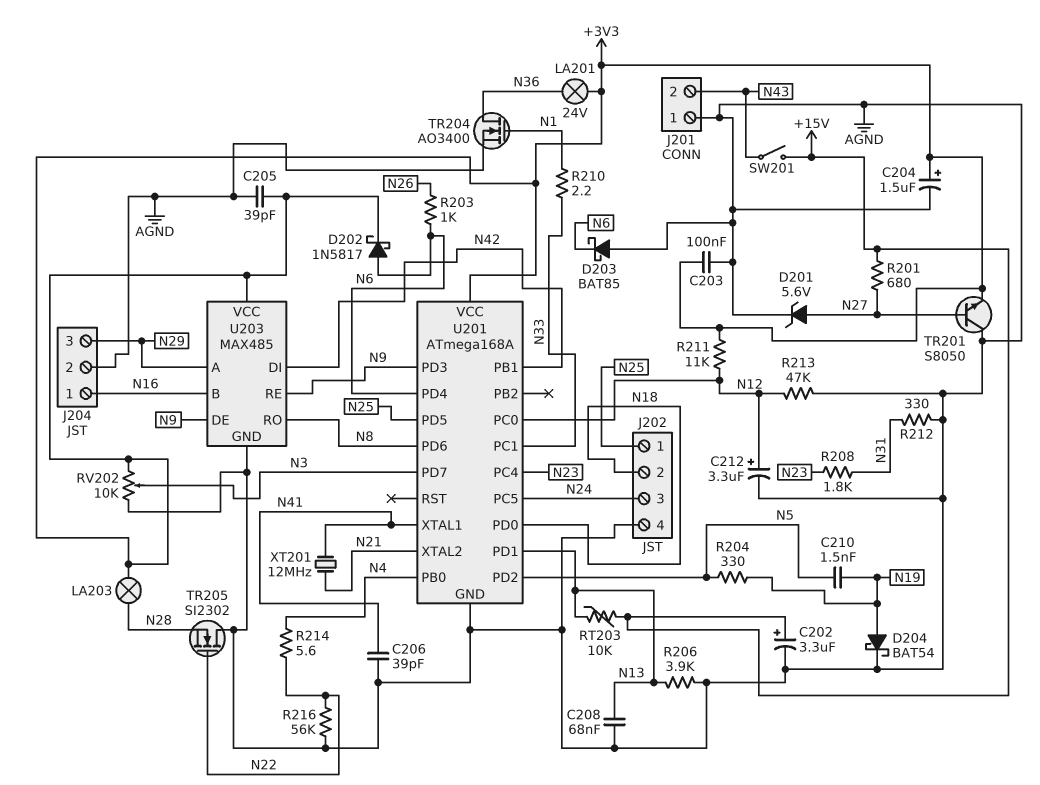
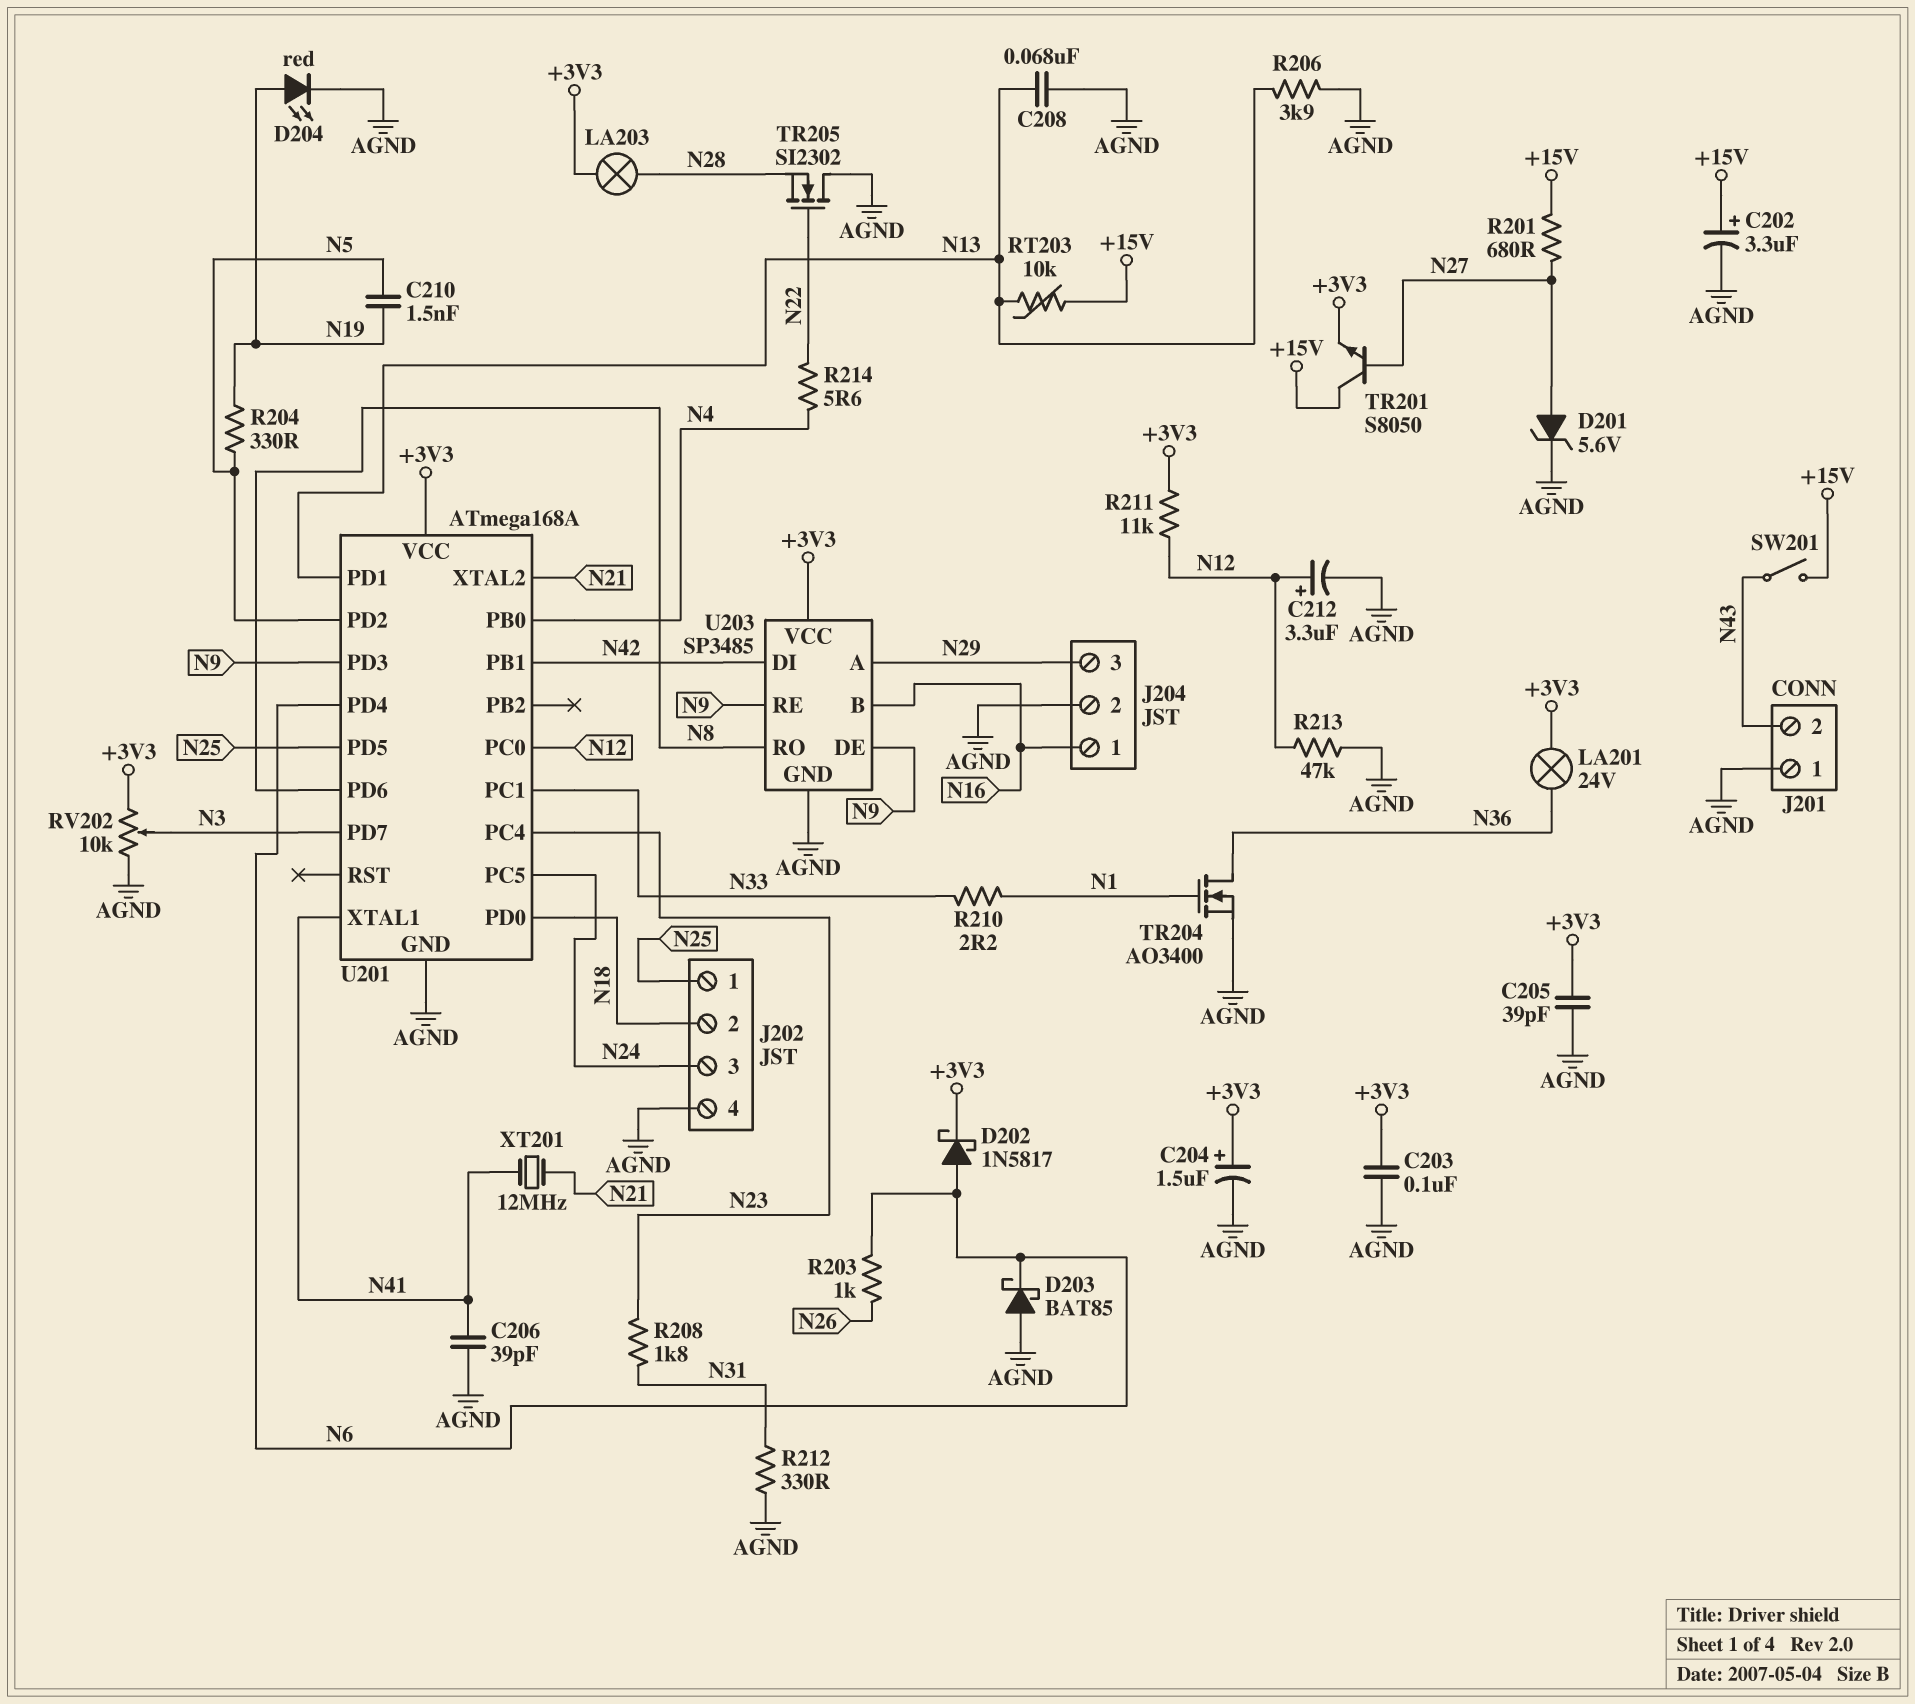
D204: schottky BAT54 (A N19, K AGND) -> LED red (A N19, K AGND)
R216: 56k (AGND, N22) -> none
TR201: NPN S8050 (B N27, C AGND, E +3V3) -> NPN S8050 (B N27, C +15V, E +3V3)
U203: MAX485 -> SP3485

